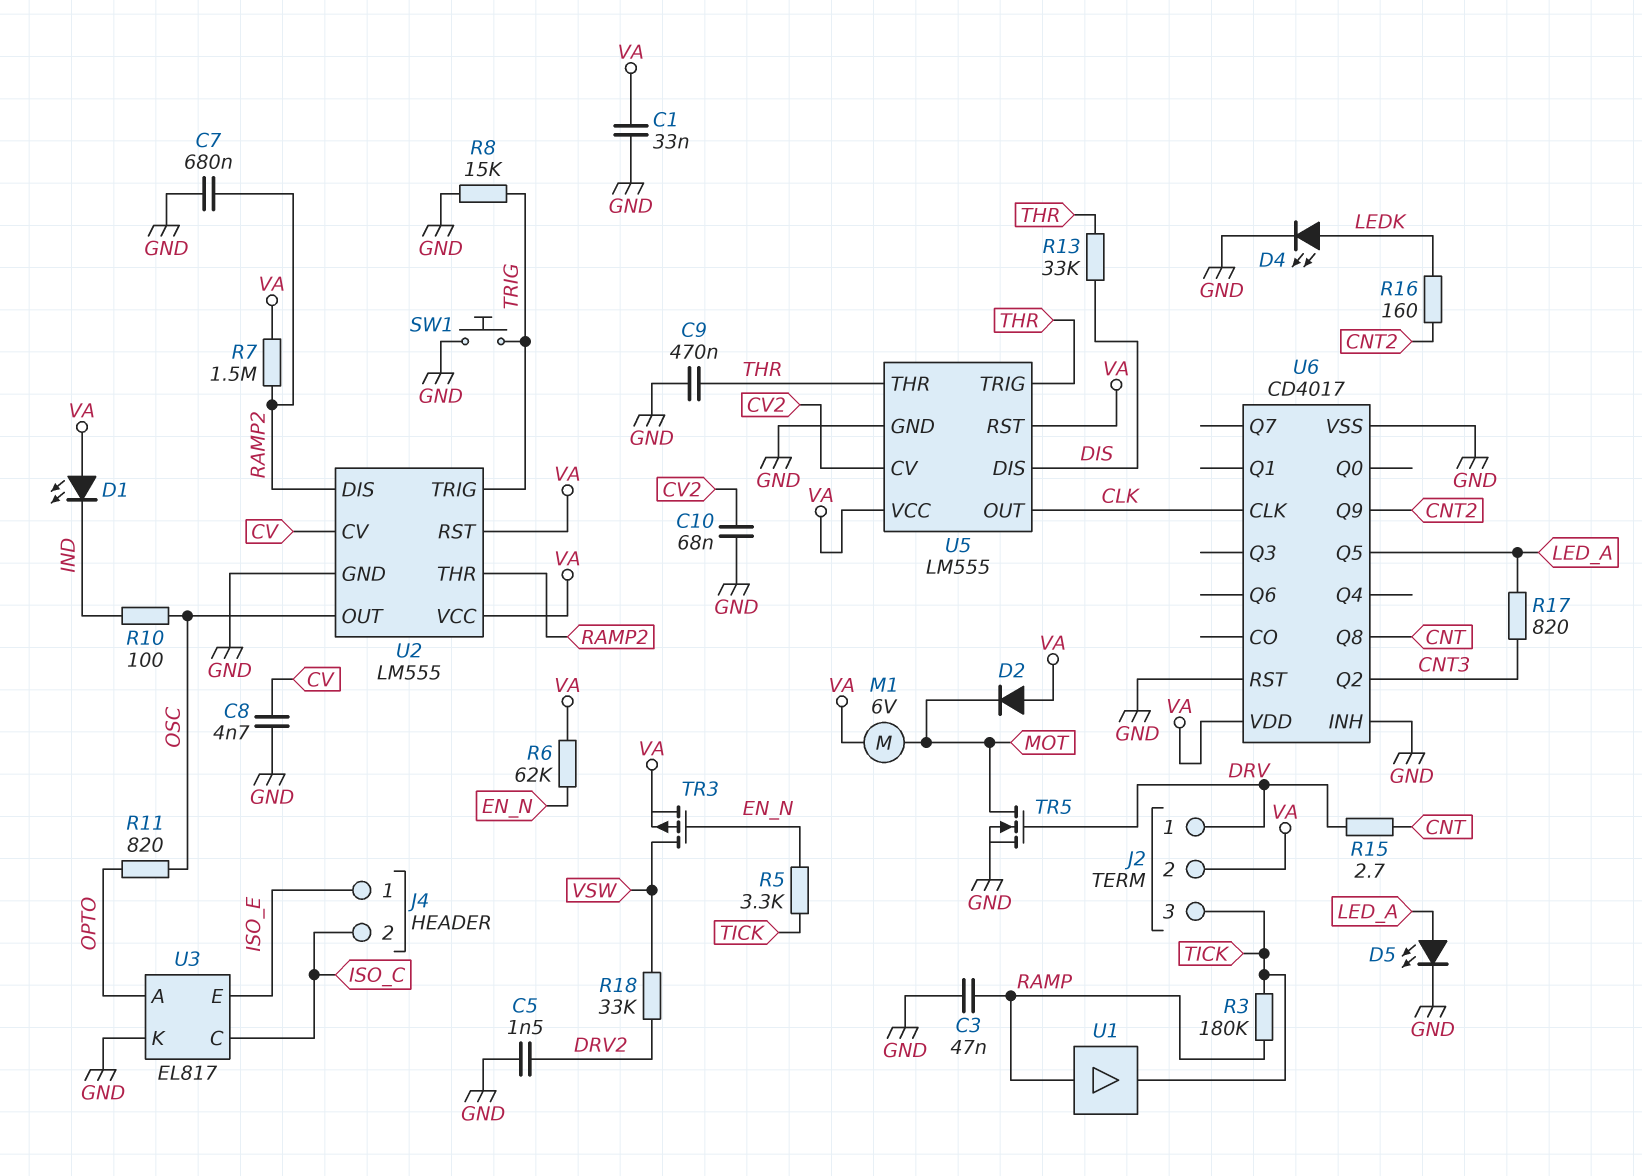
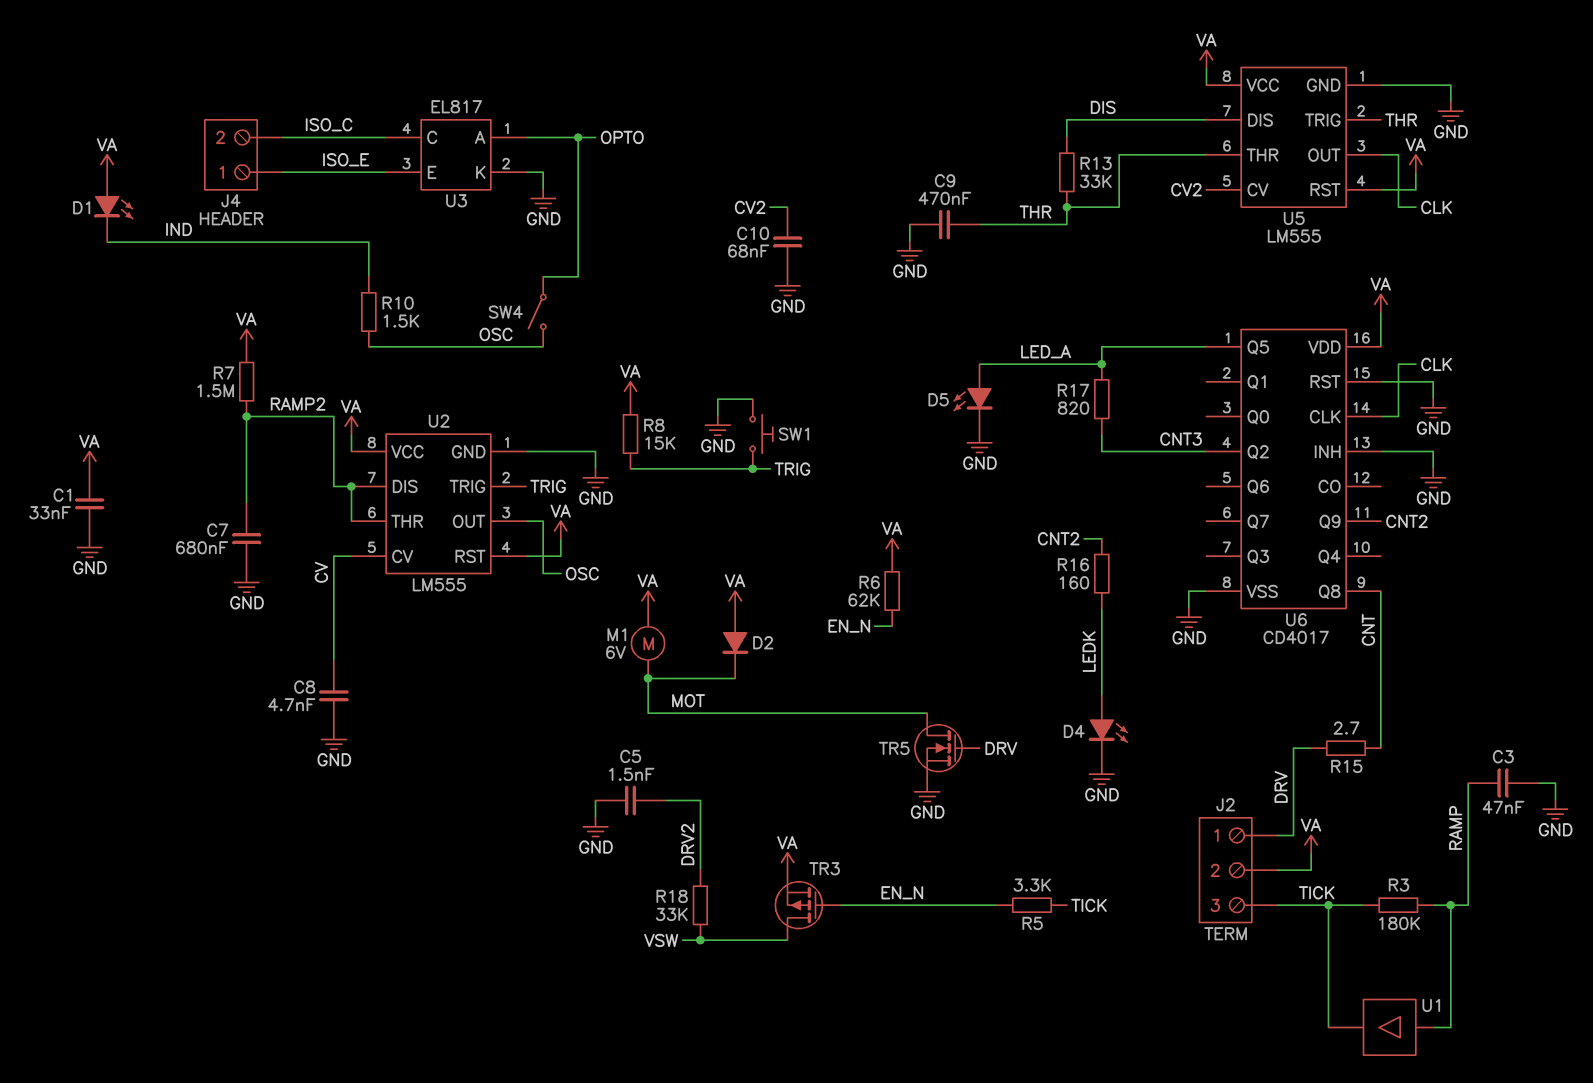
R8: 15k (GND, TRIG) -> 15k (TRIG, VA)
R10: 100 (IND, OSC) -> 1.5k (IND, OSC)
R11: 820 (OPTO, OSC) -> none
SW4: none -> switch (OPTO, OSC)

